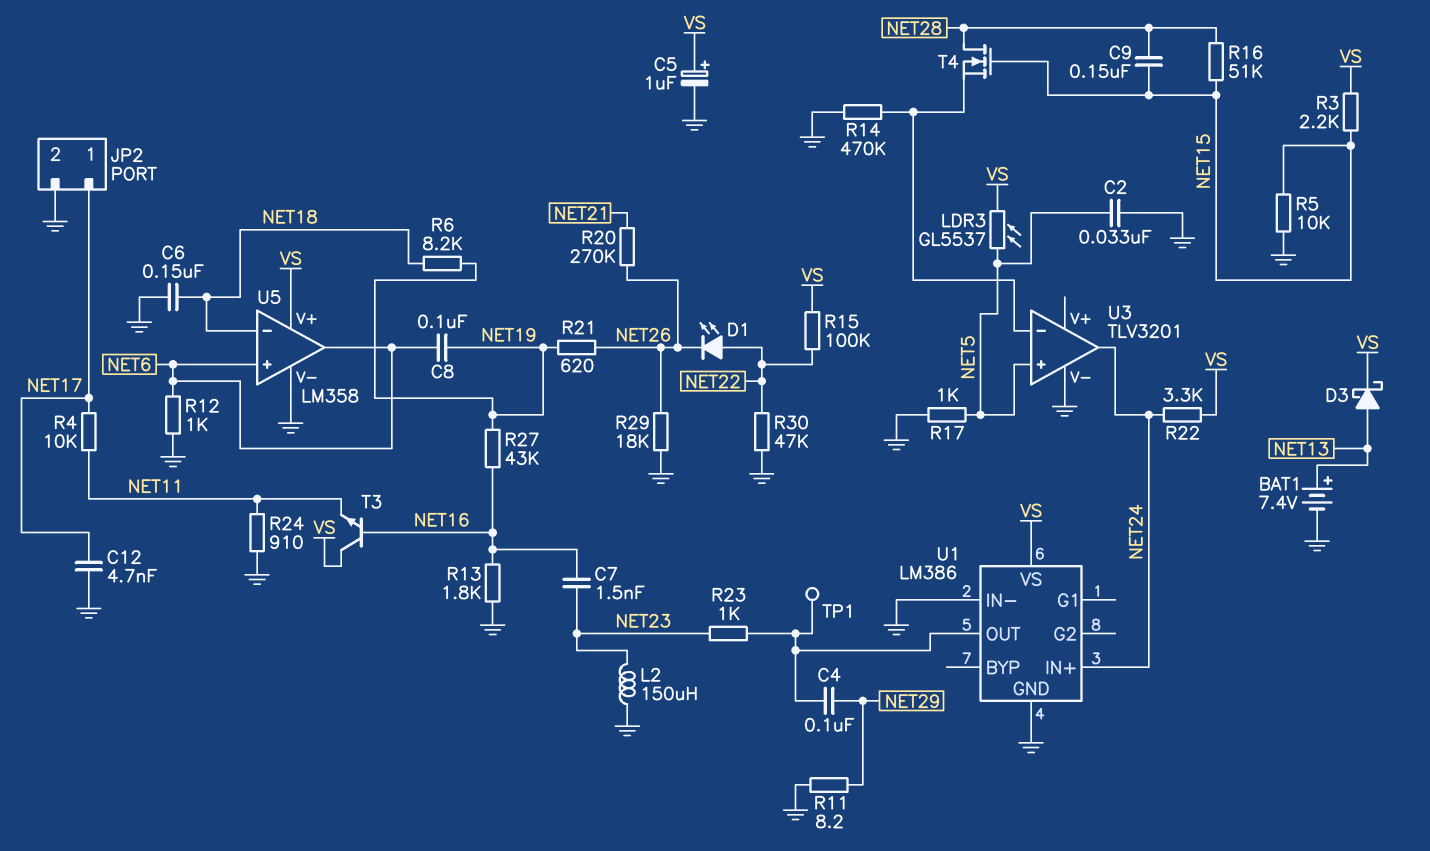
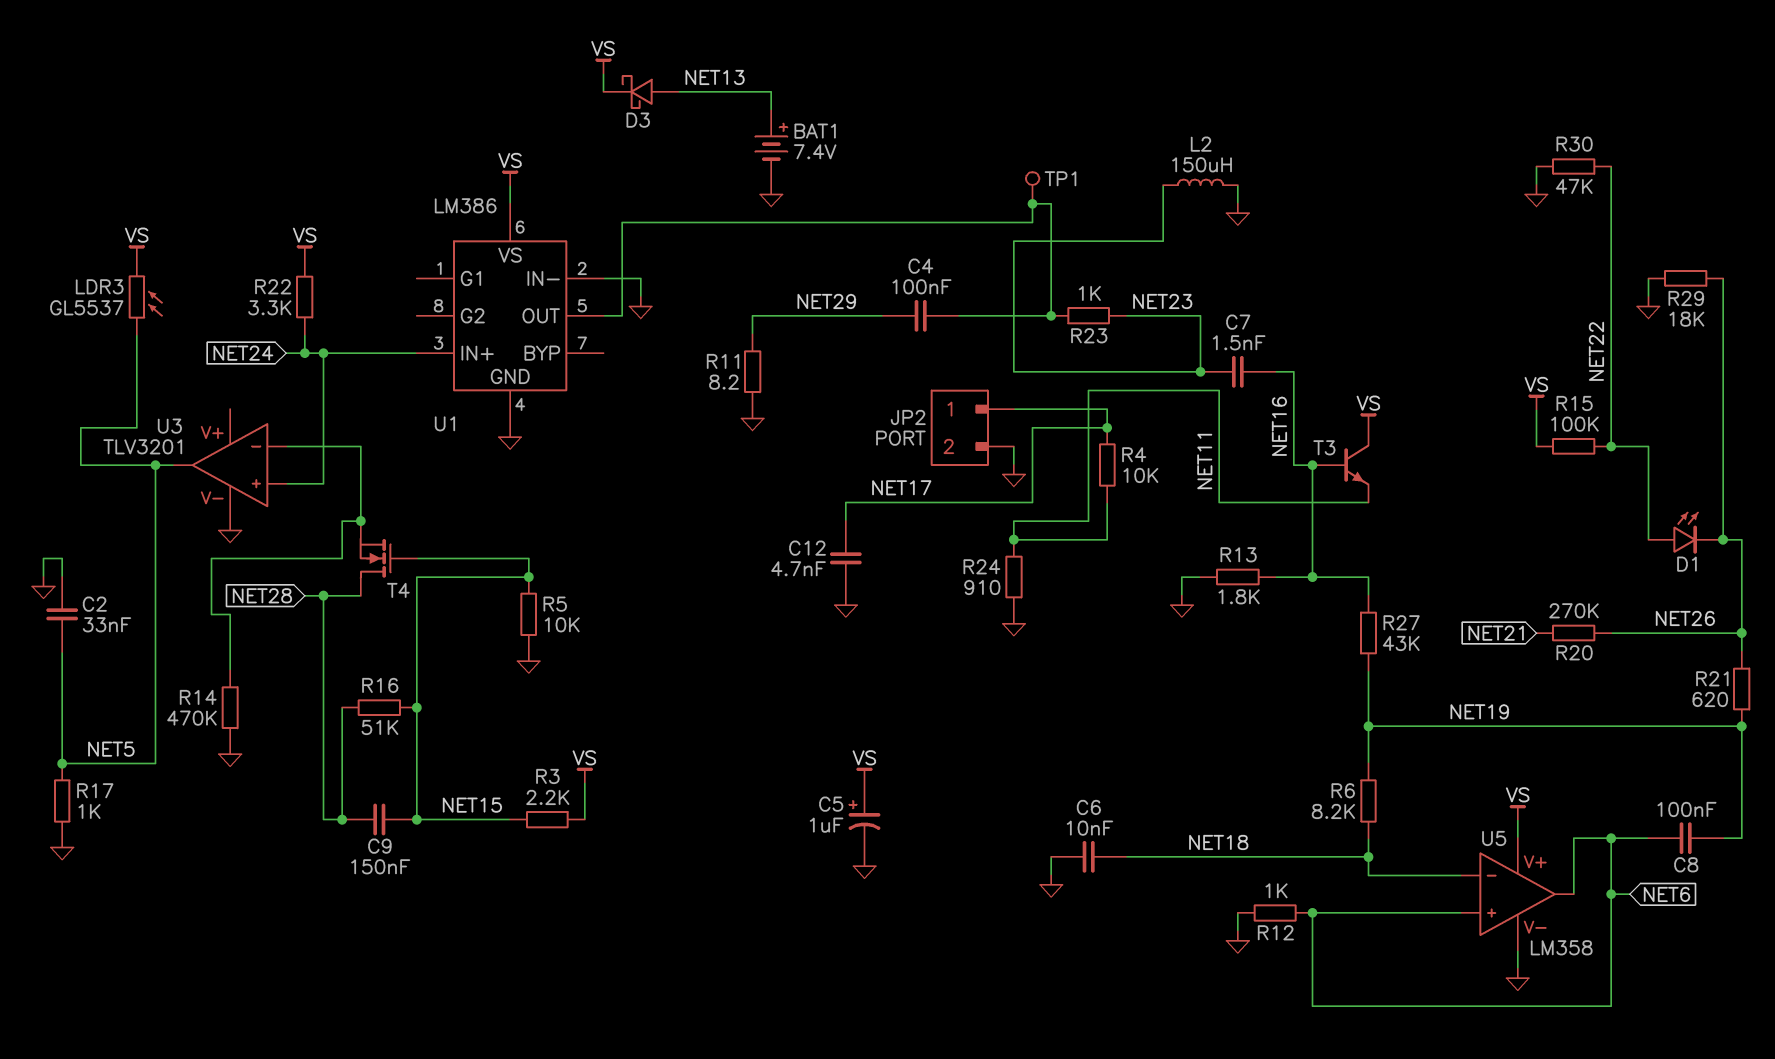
C6: 150nF (GND, NET18) -> 10nF (GND, NET18)
U3 pin in+: NET5 -> NET24
U3 pin out: NET24 -> NET5

